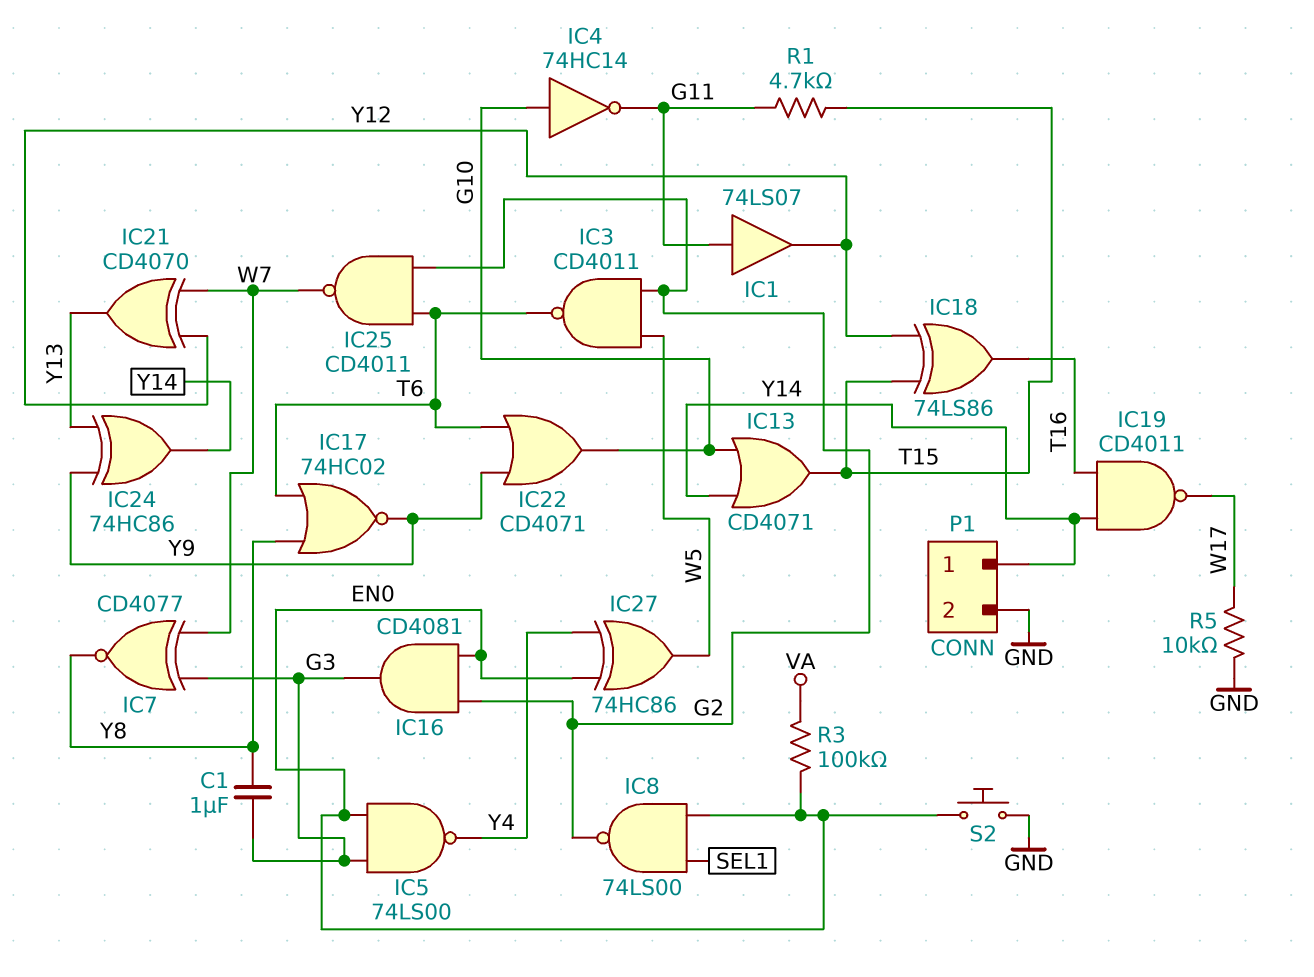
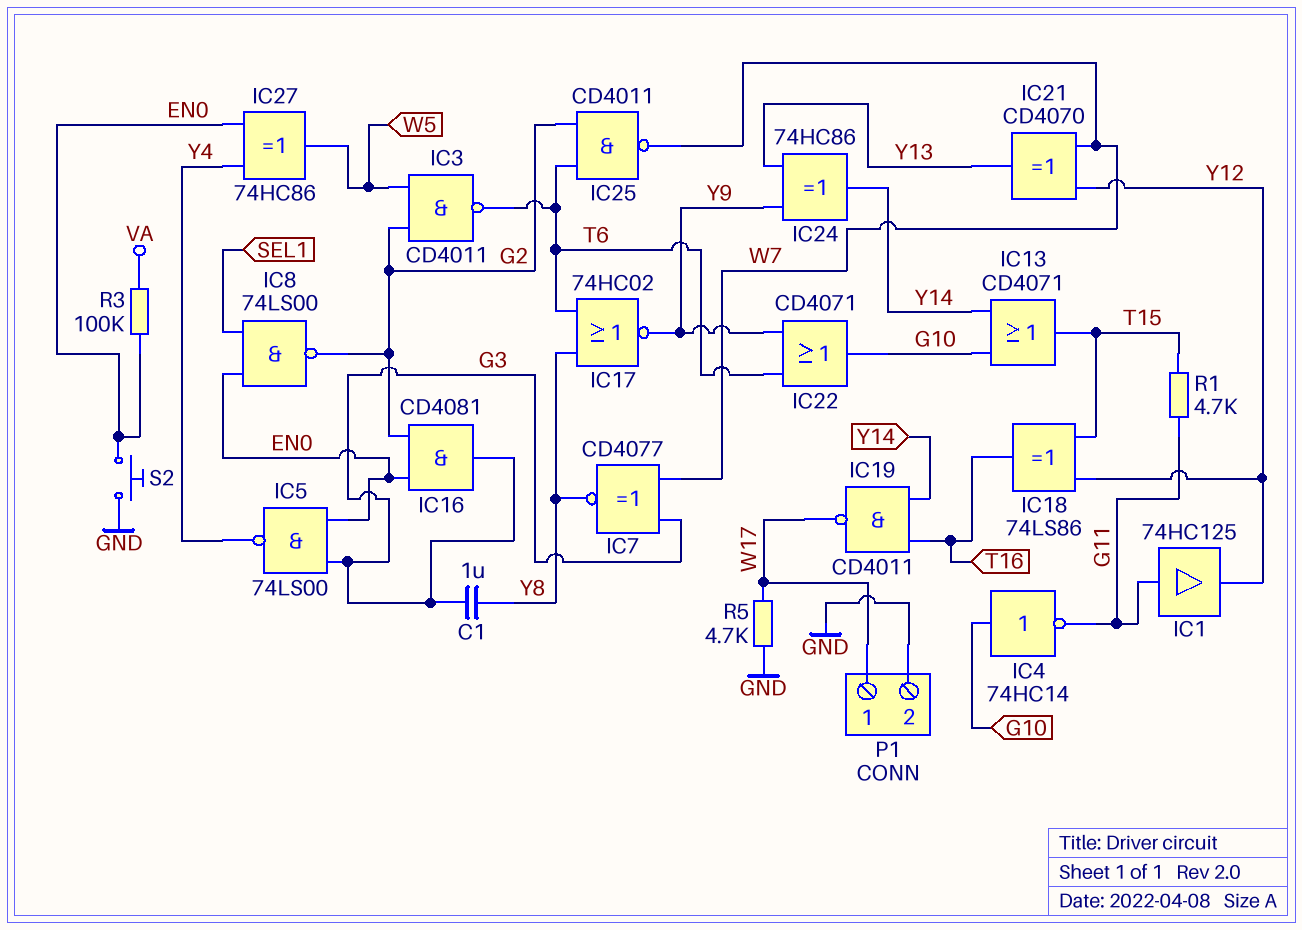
IC1: buffer 74LS07 (in G11, out Y12) -> buffer 74HC125 (in G11, out Y12)
P1 pin 1: Y14 -> W17
R5: 10k (GND, W17) -> 4.7k (GND, W17)

